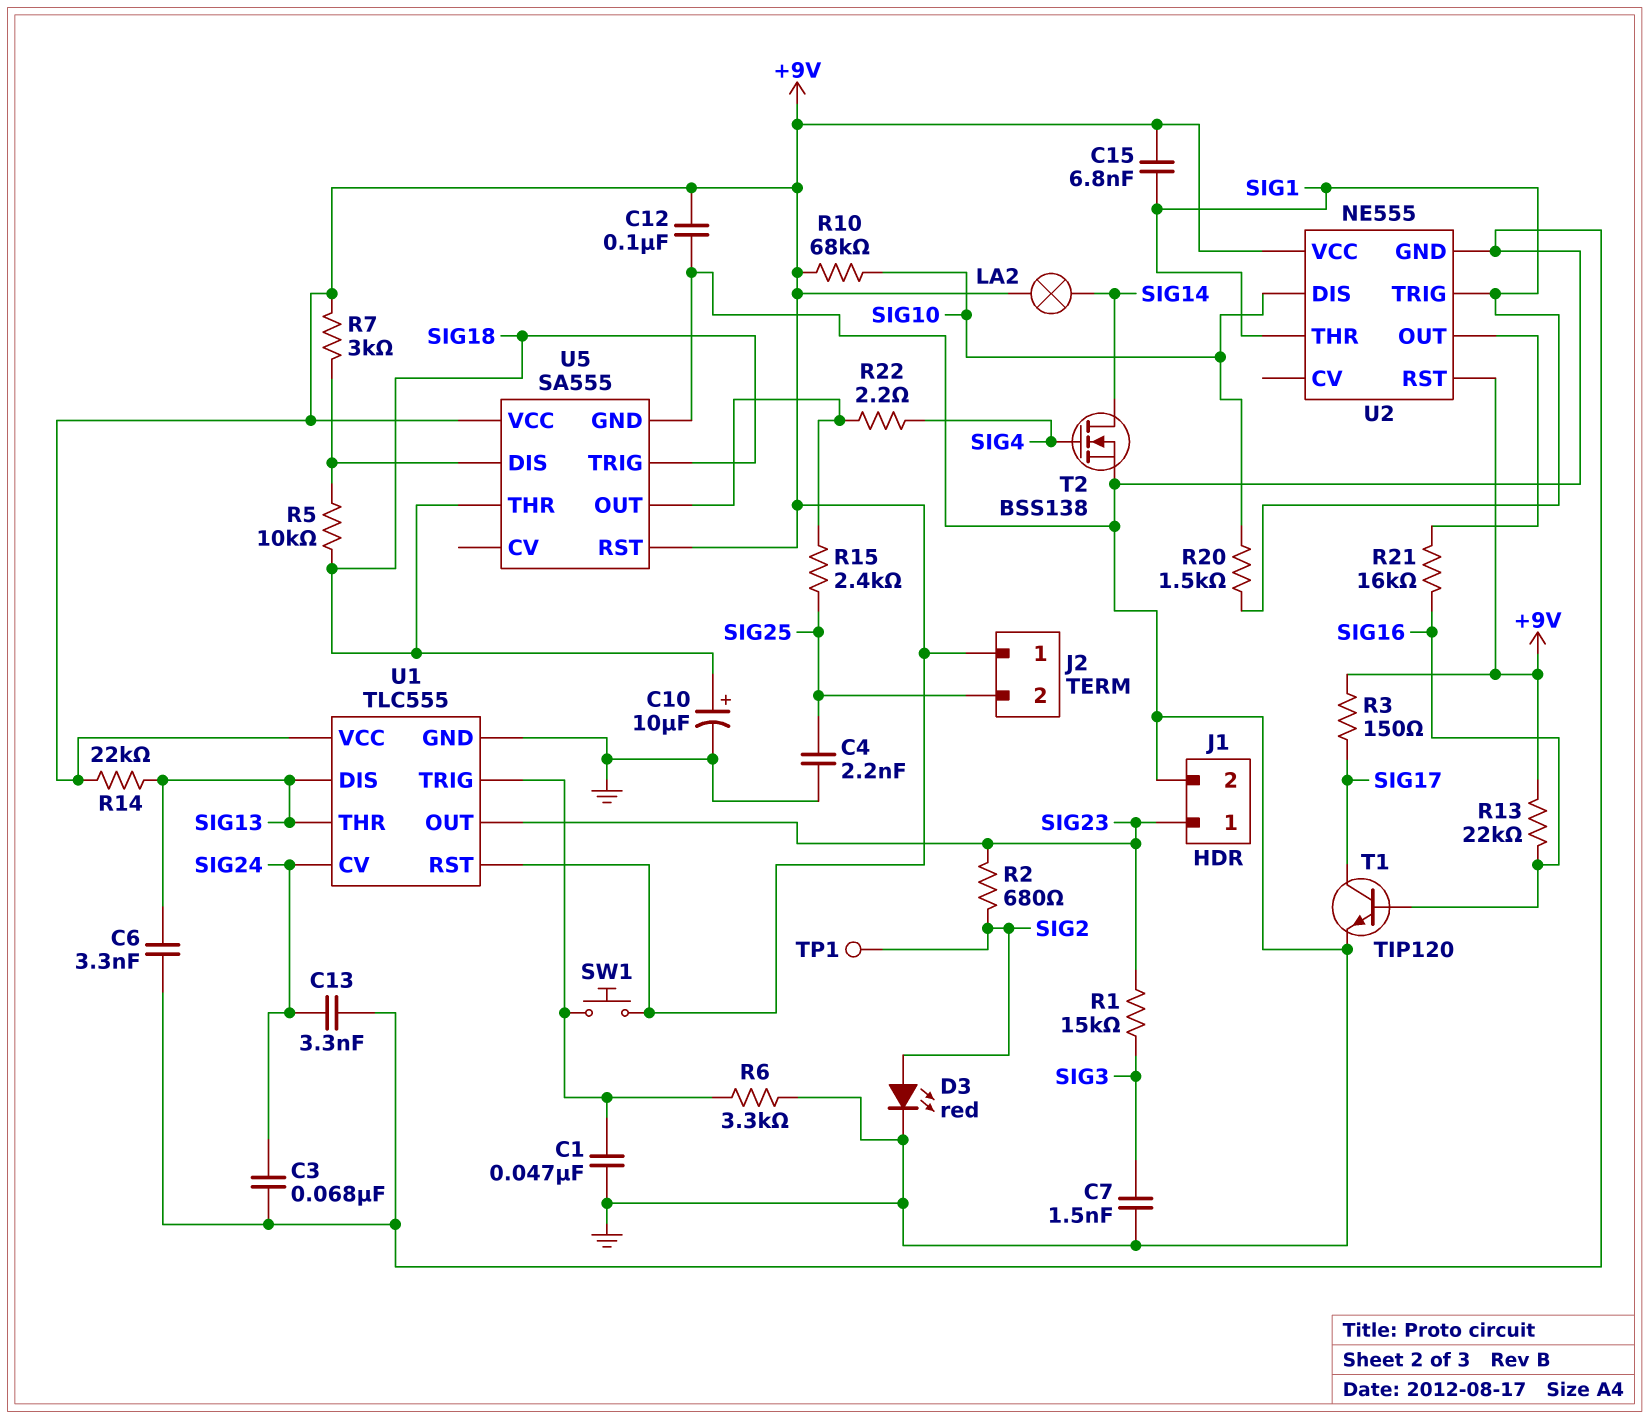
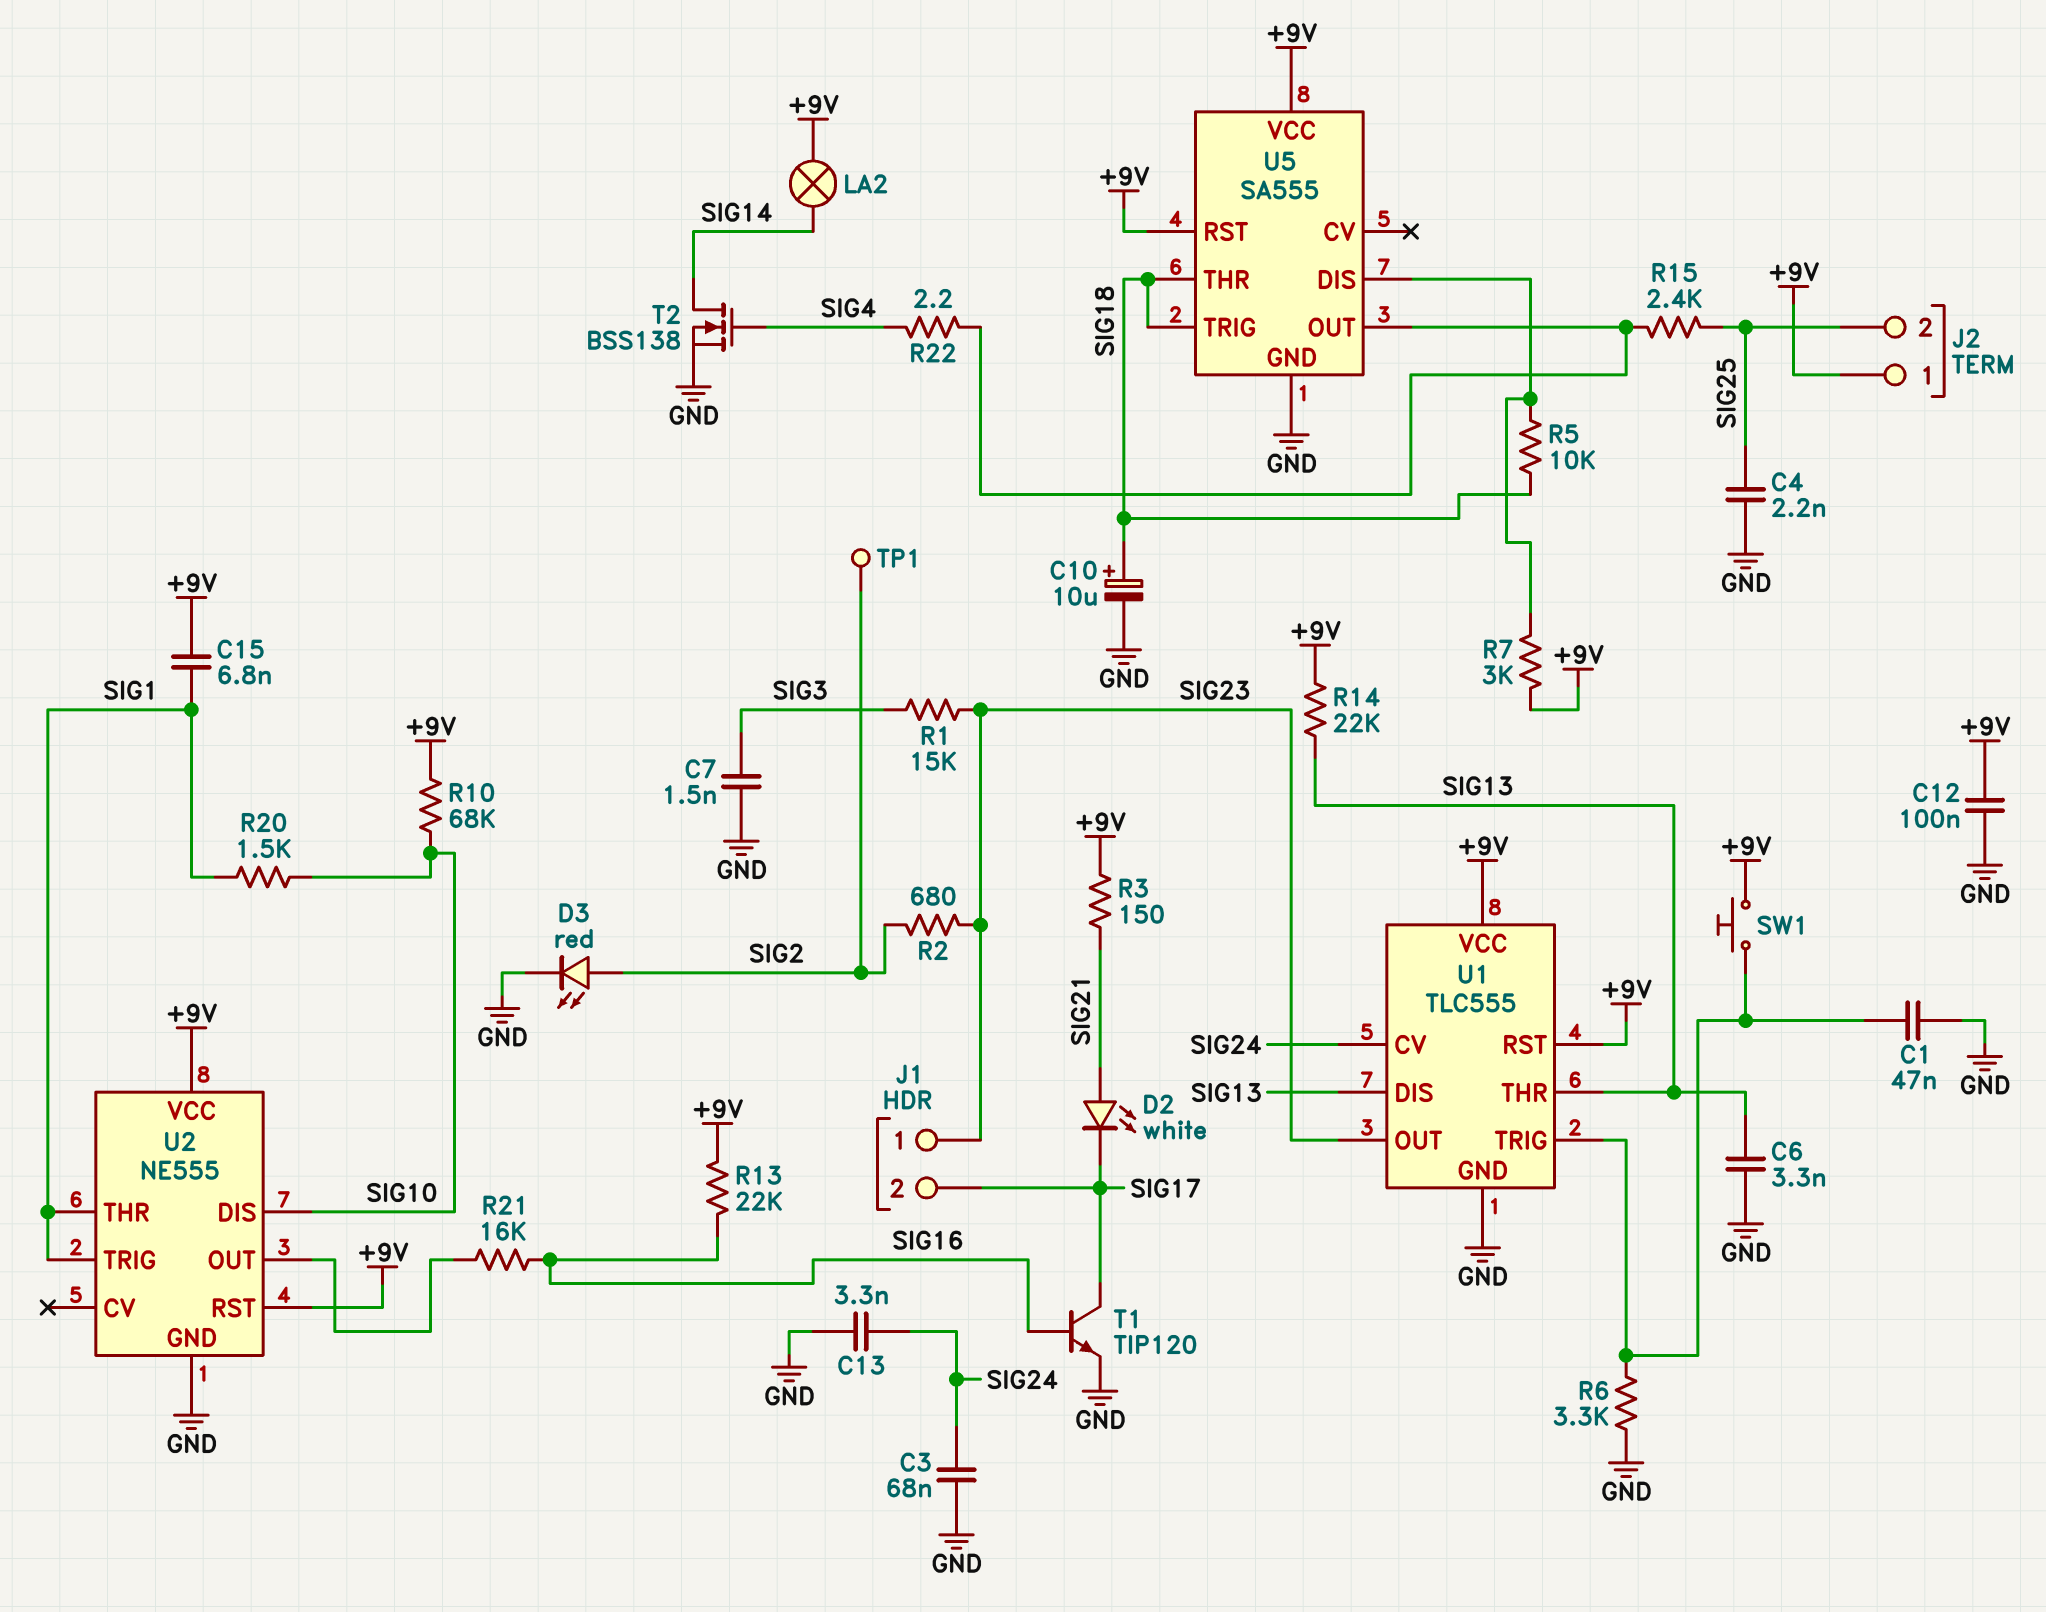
D2: none -> LED white (A SIG21, K SIG17)
J1 pin 2: GND -> SIG17
R3: 150 (+9V, SIG17) -> 150 (+9V, SIG21)

